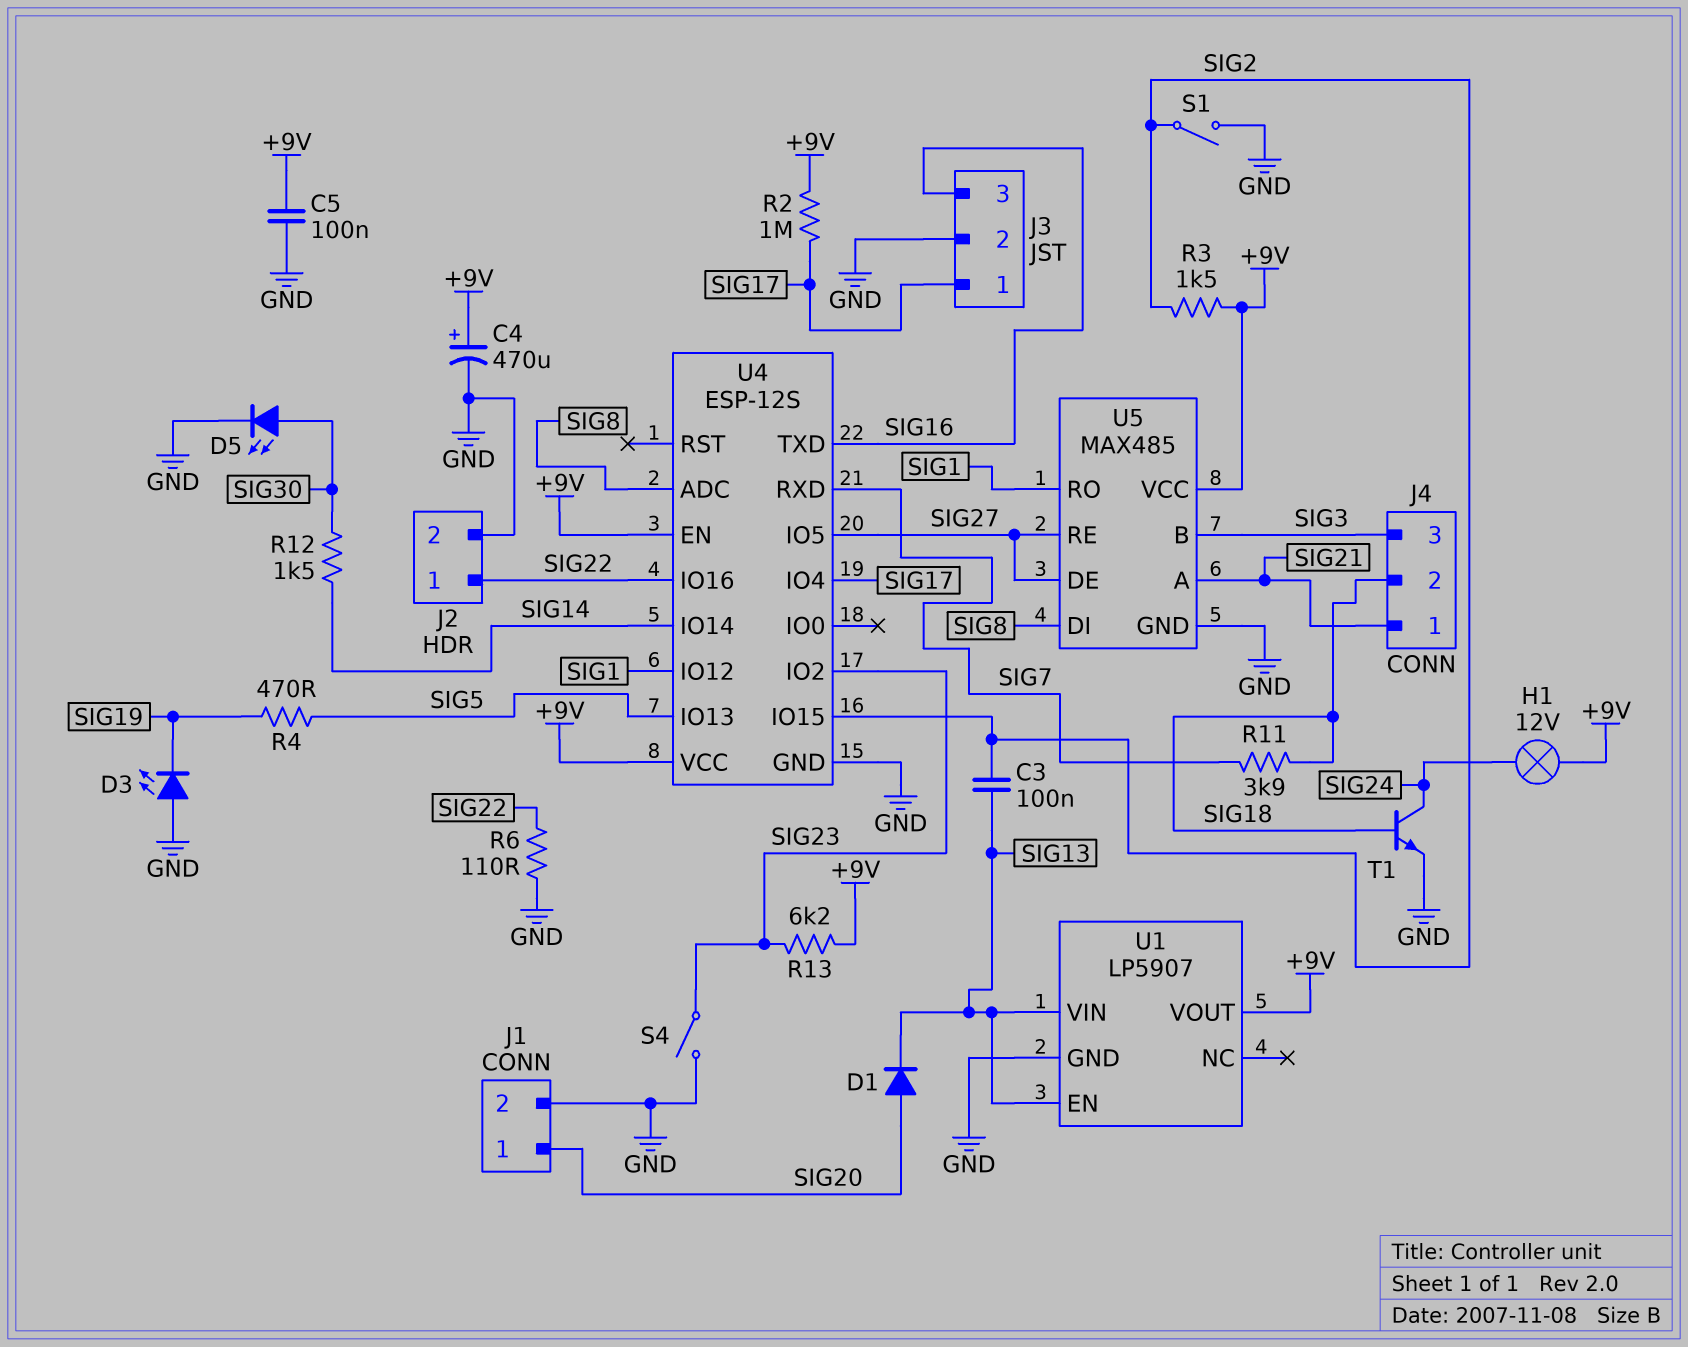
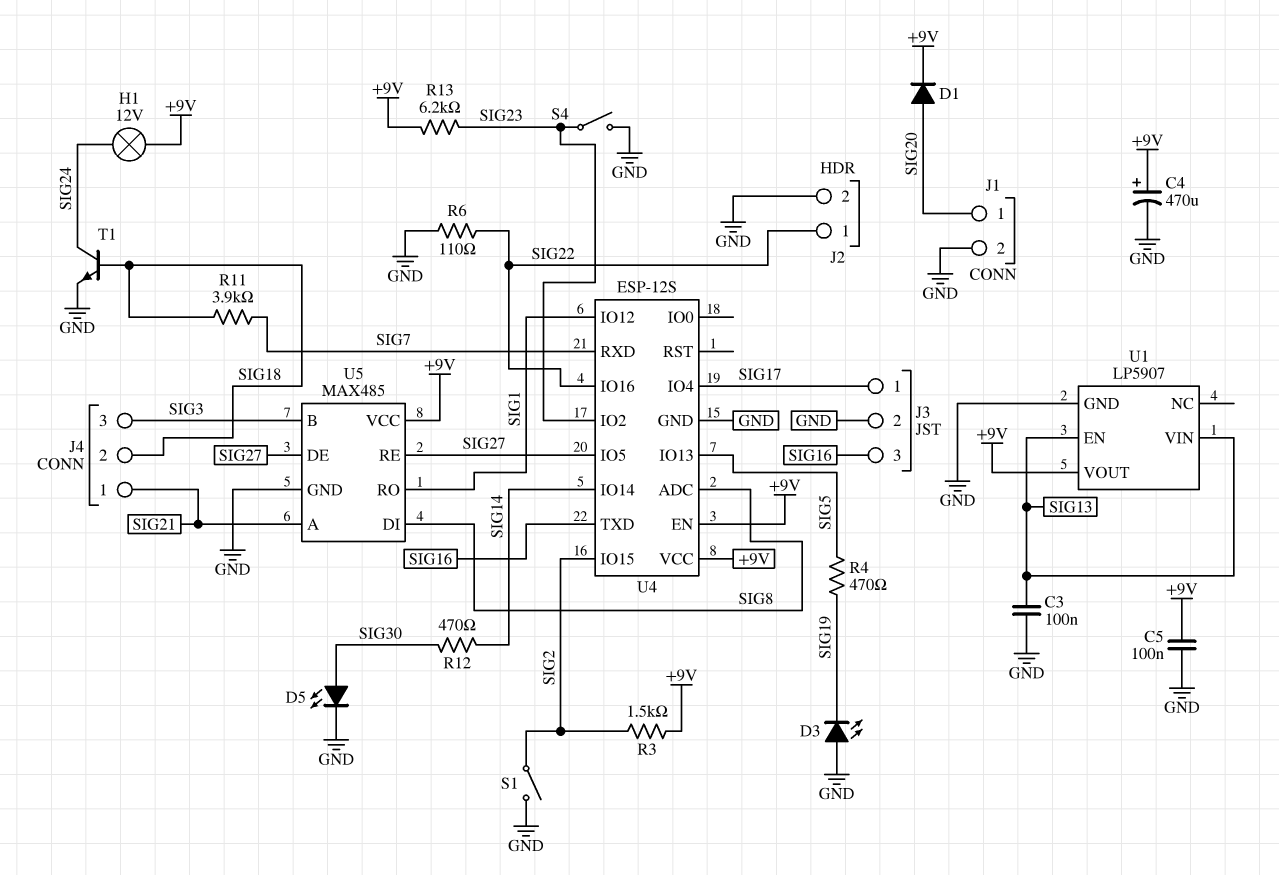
C3: 100nF (SIG2, SIG13) -> 100nF (GND, SIG13)
D1: diode (A SIG20, K SIG13) -> diode (A SIG20, K +9V)
R2: 1M (+9V, SIG17) -> none
R12: 1.5k (SIG14, SIG30) -> 470 (SIG14, SIG30)

